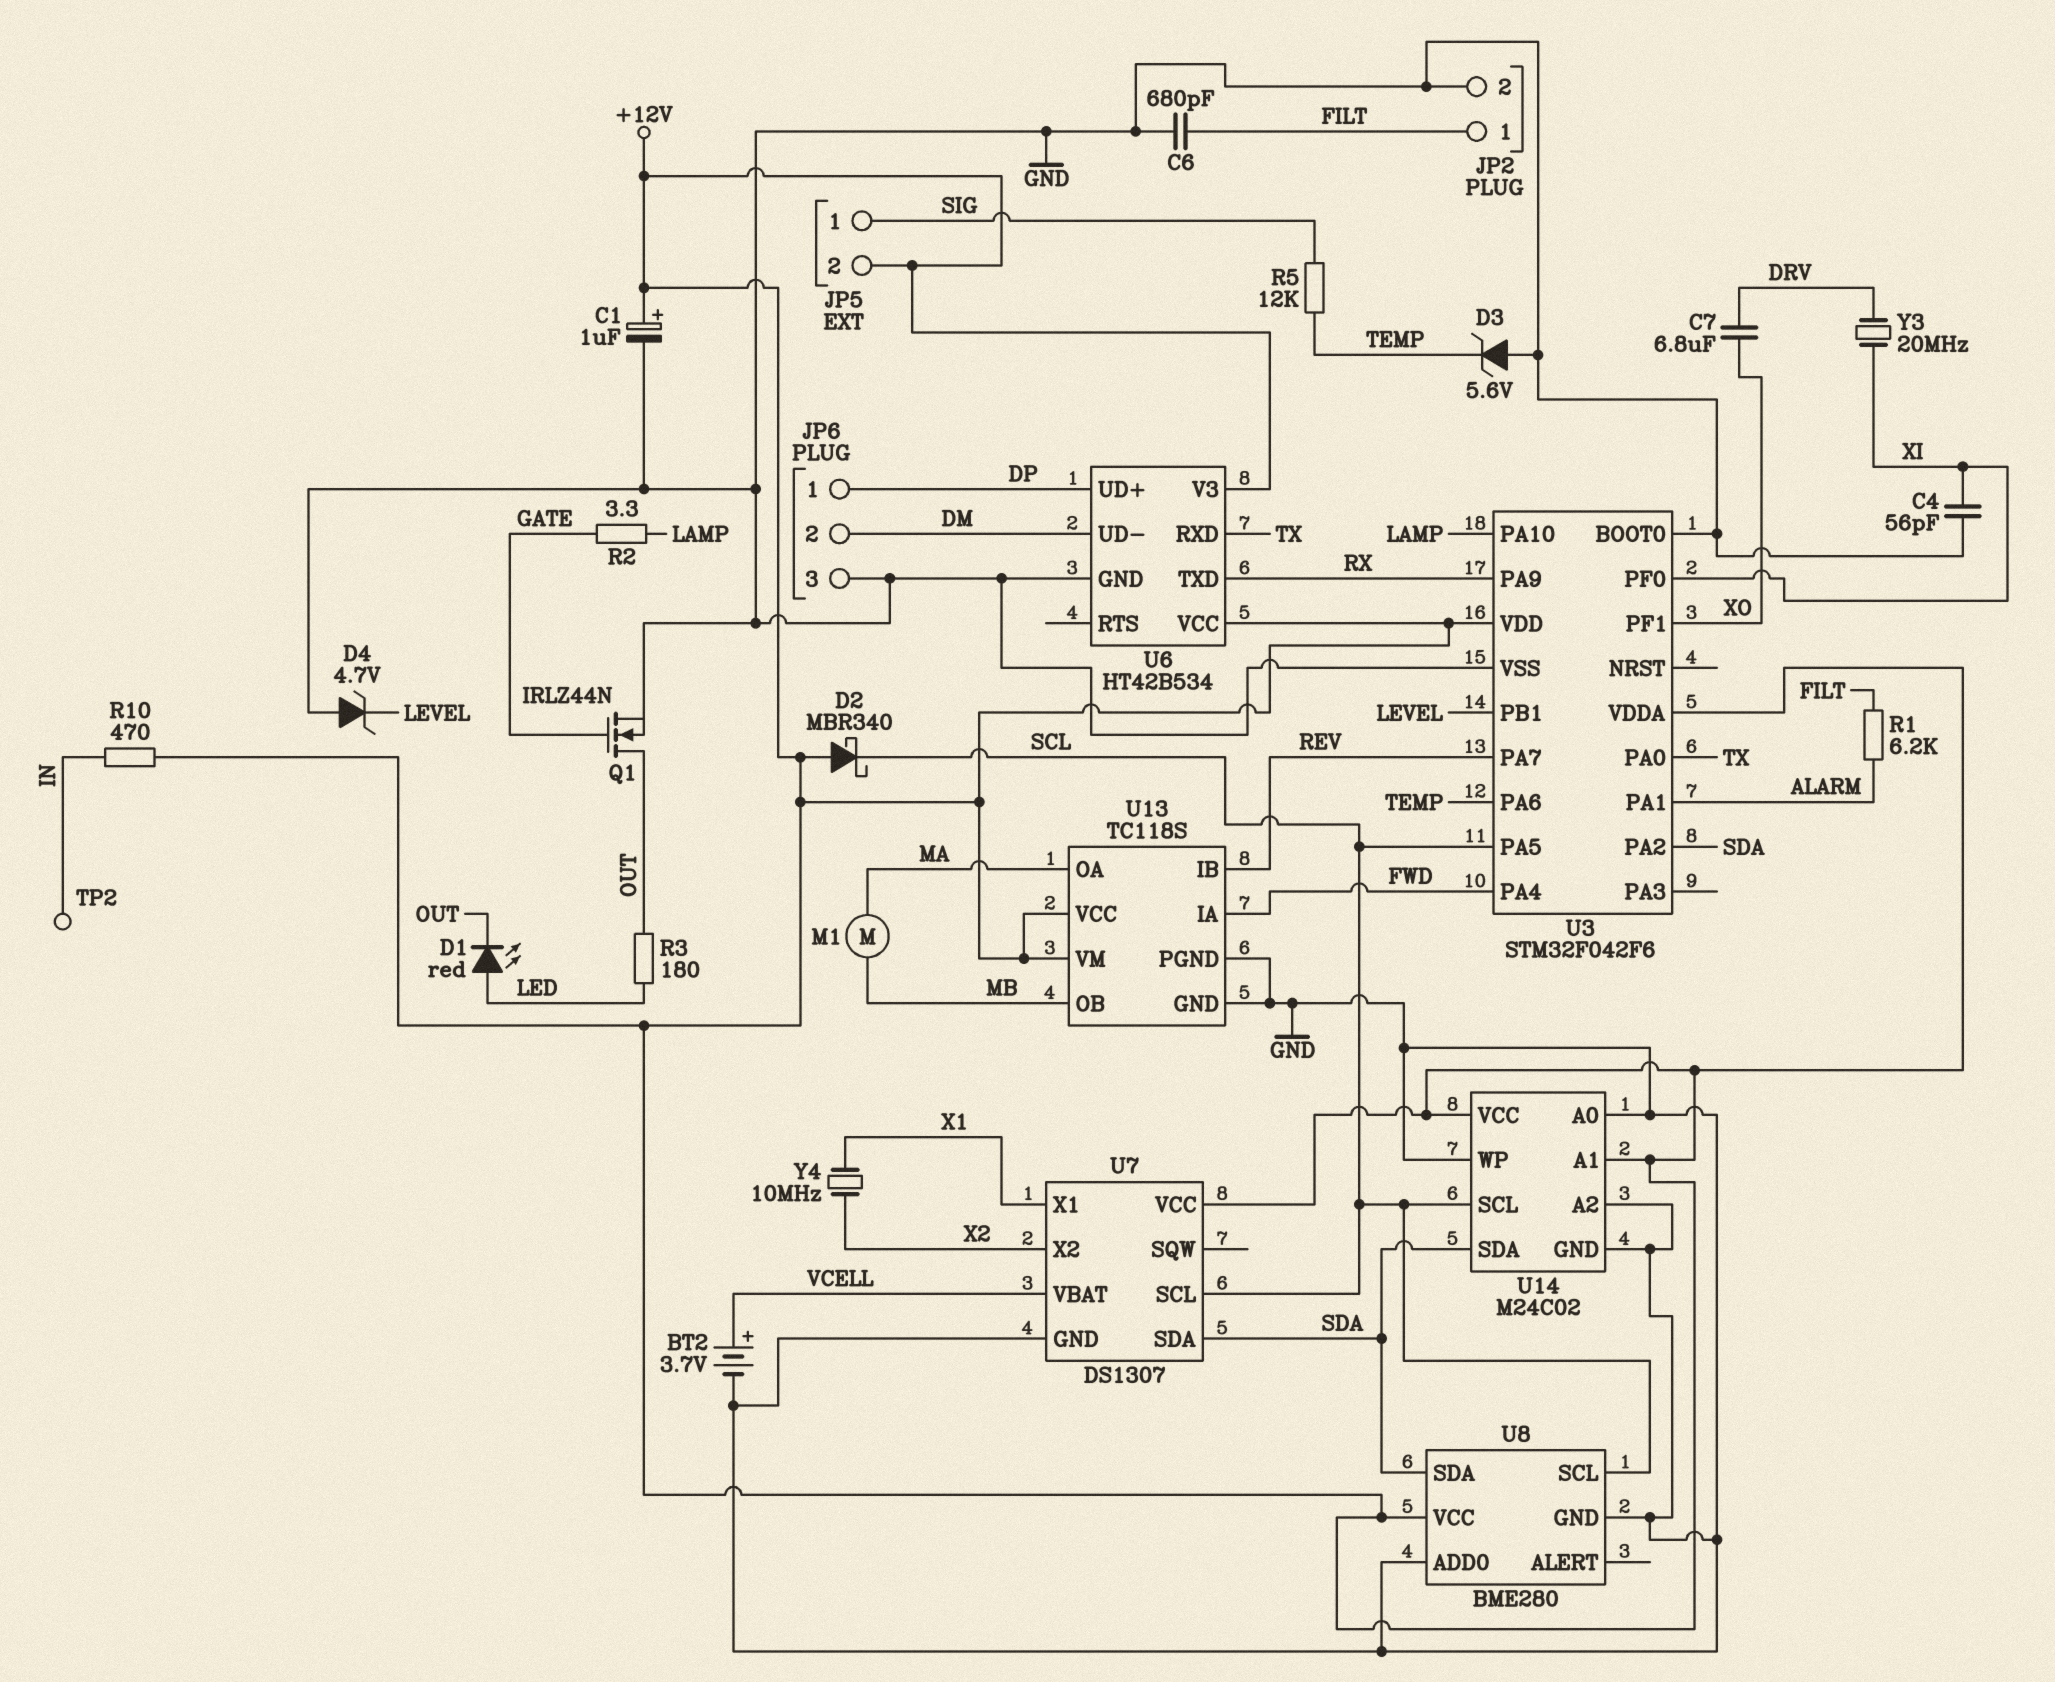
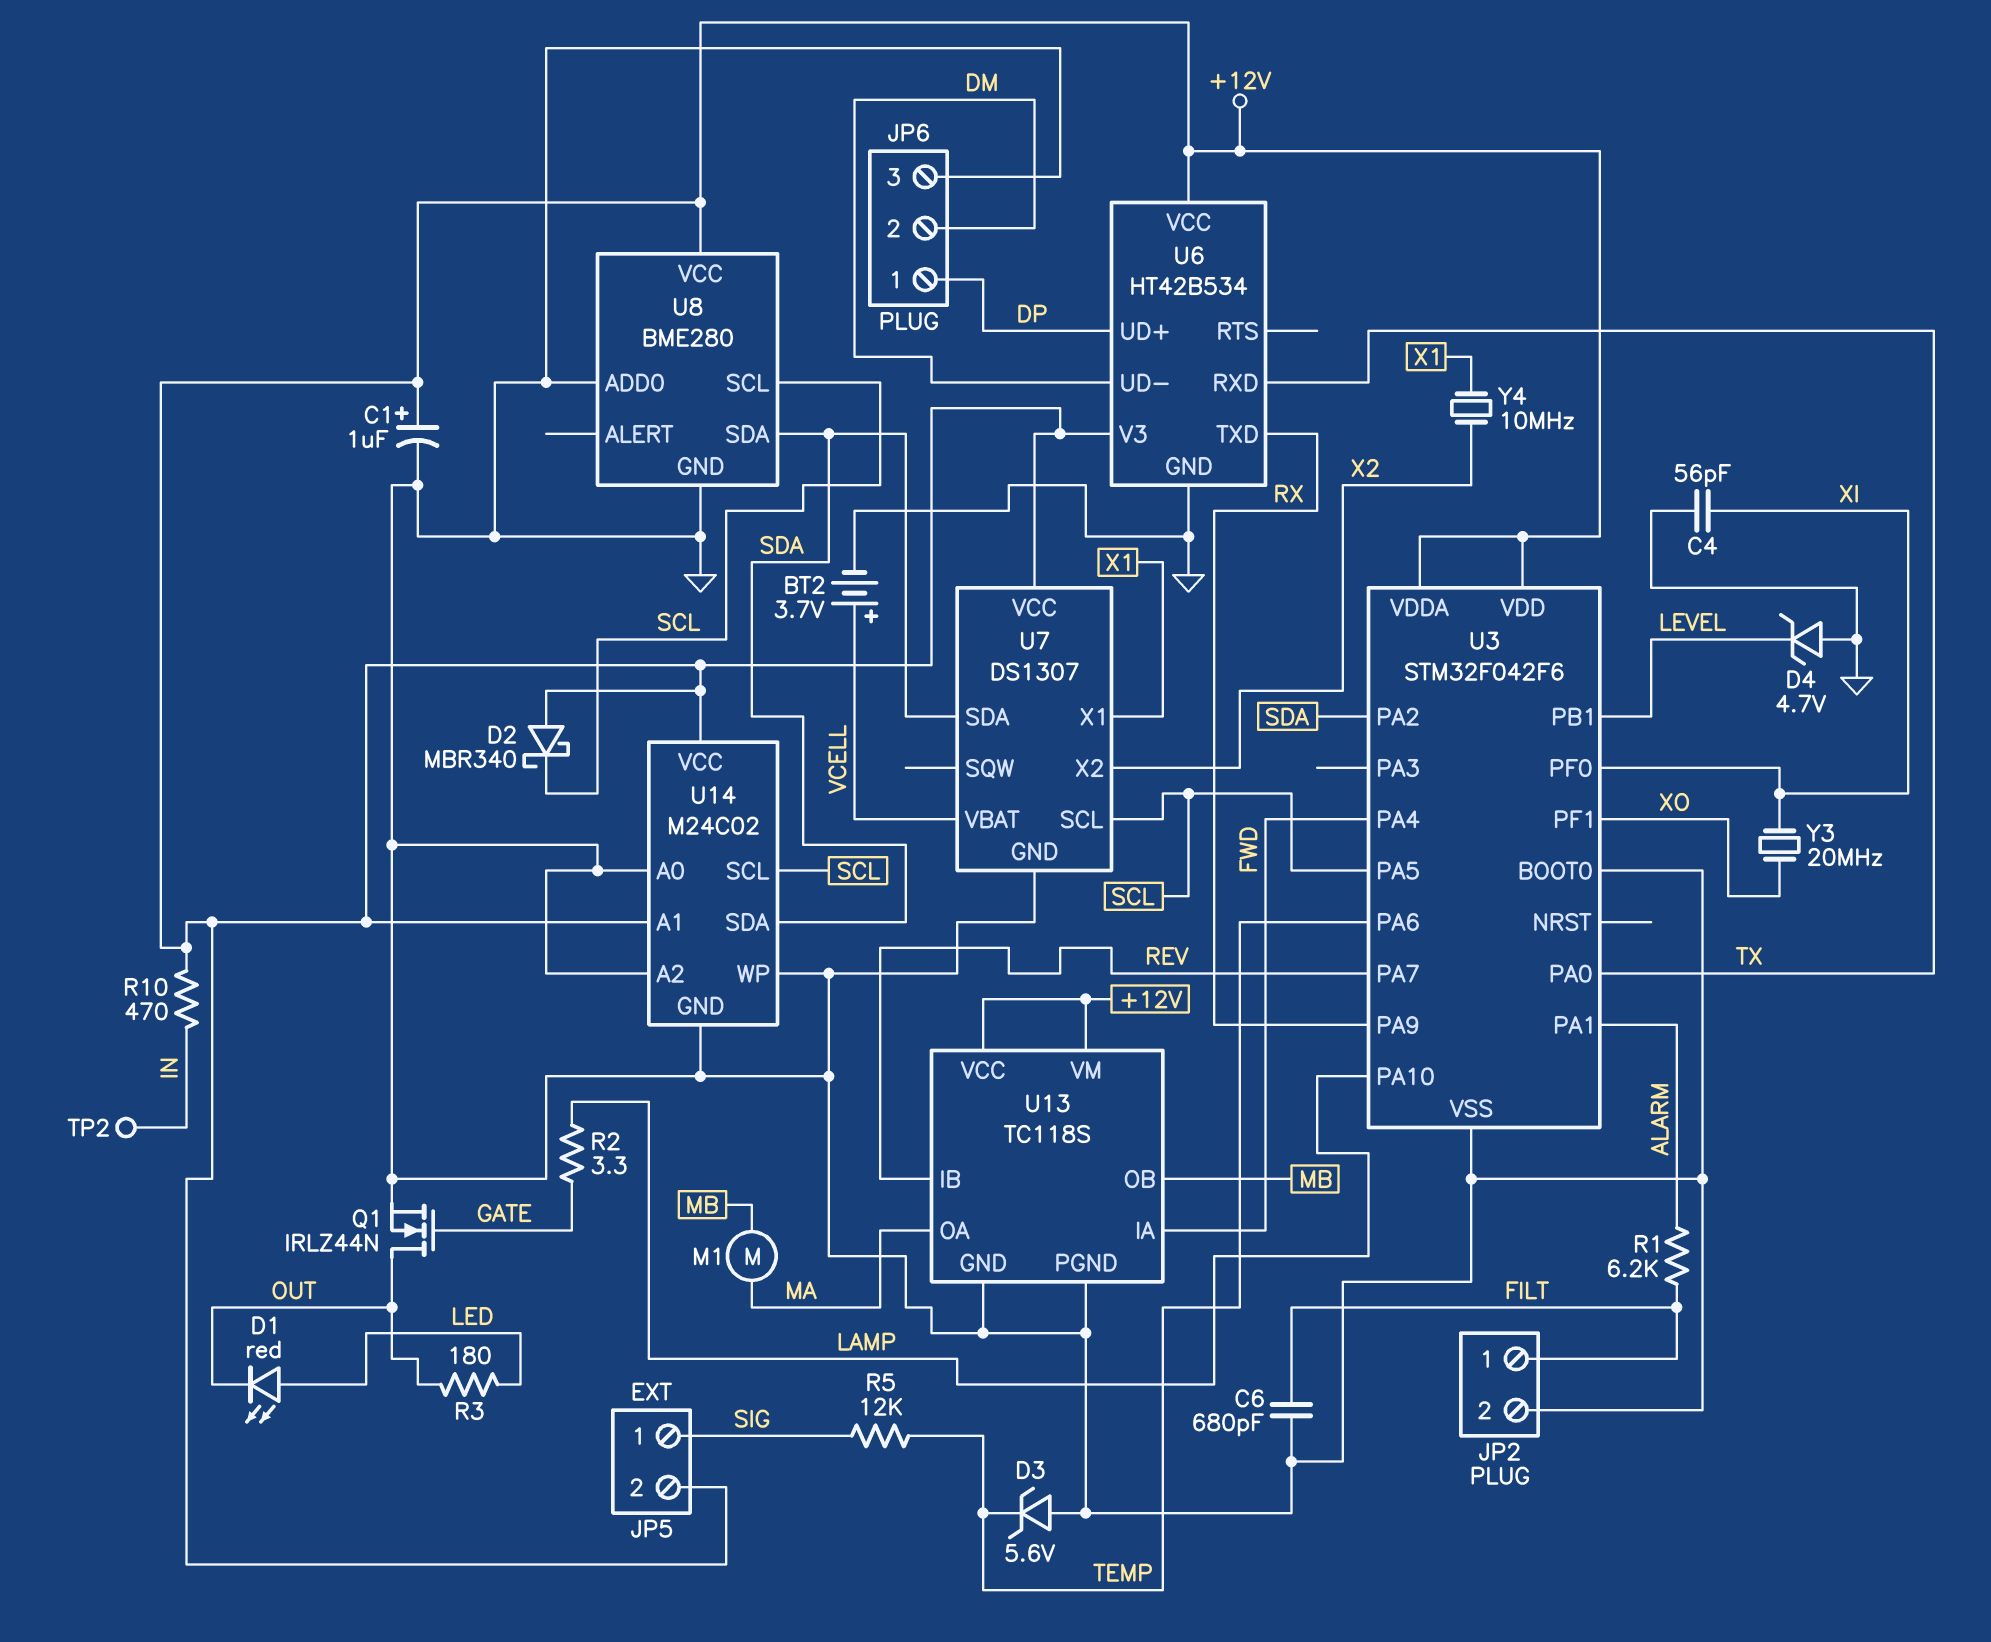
C7: 6.8uF (DRV, XO) -> none
Y3: 20MHz (DRV, XI) -> 20MHz (XI, XO)

